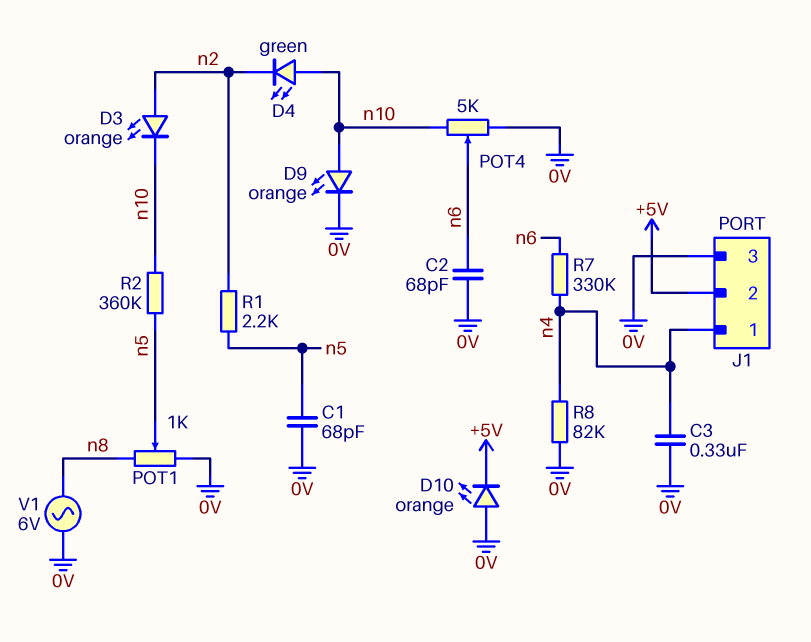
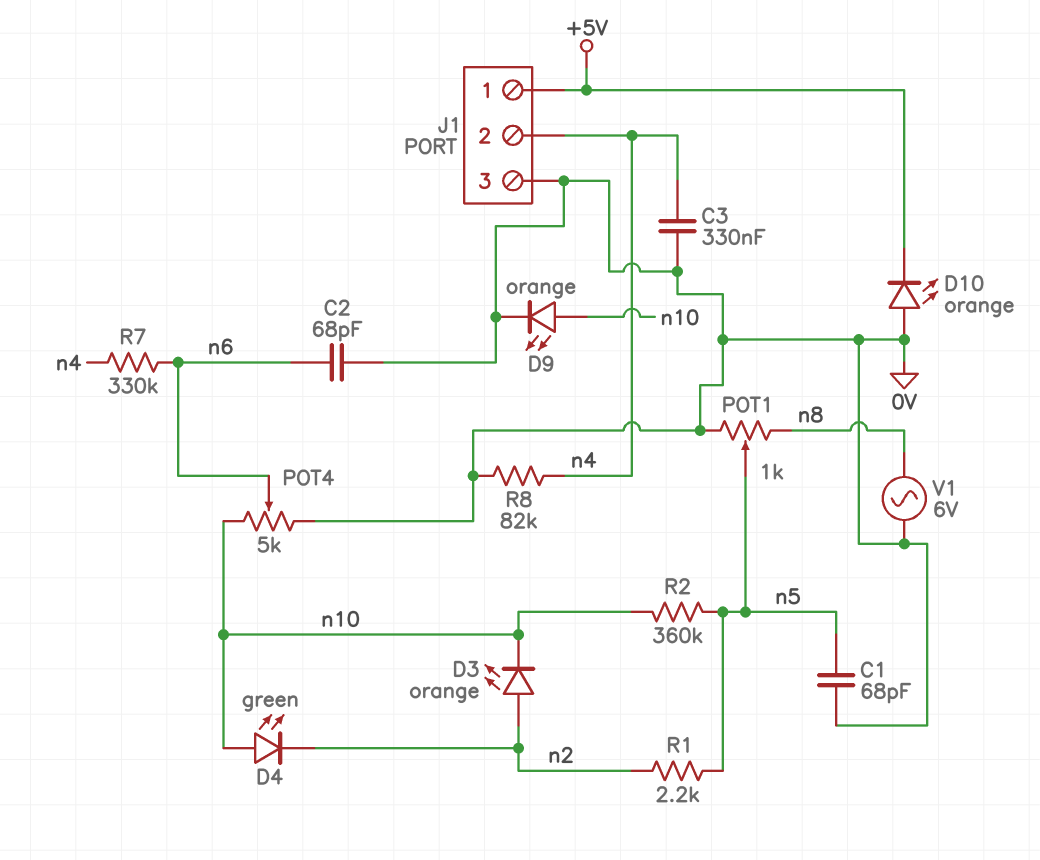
J1 pin 1: n4 -> +5V
J1 pin 2: +5V -> n4

